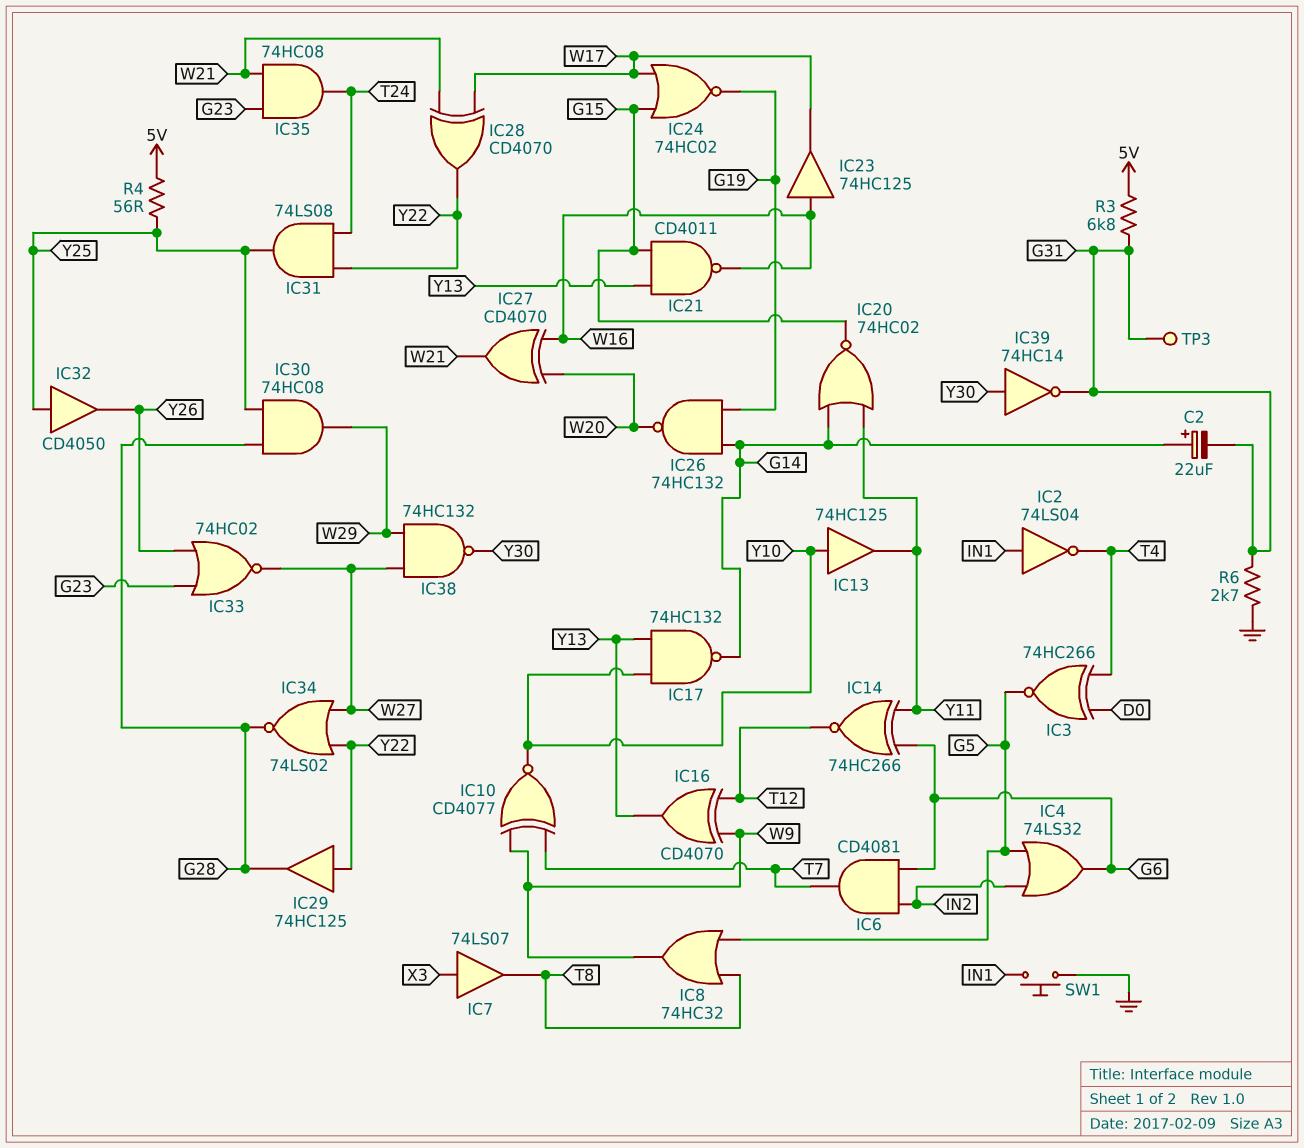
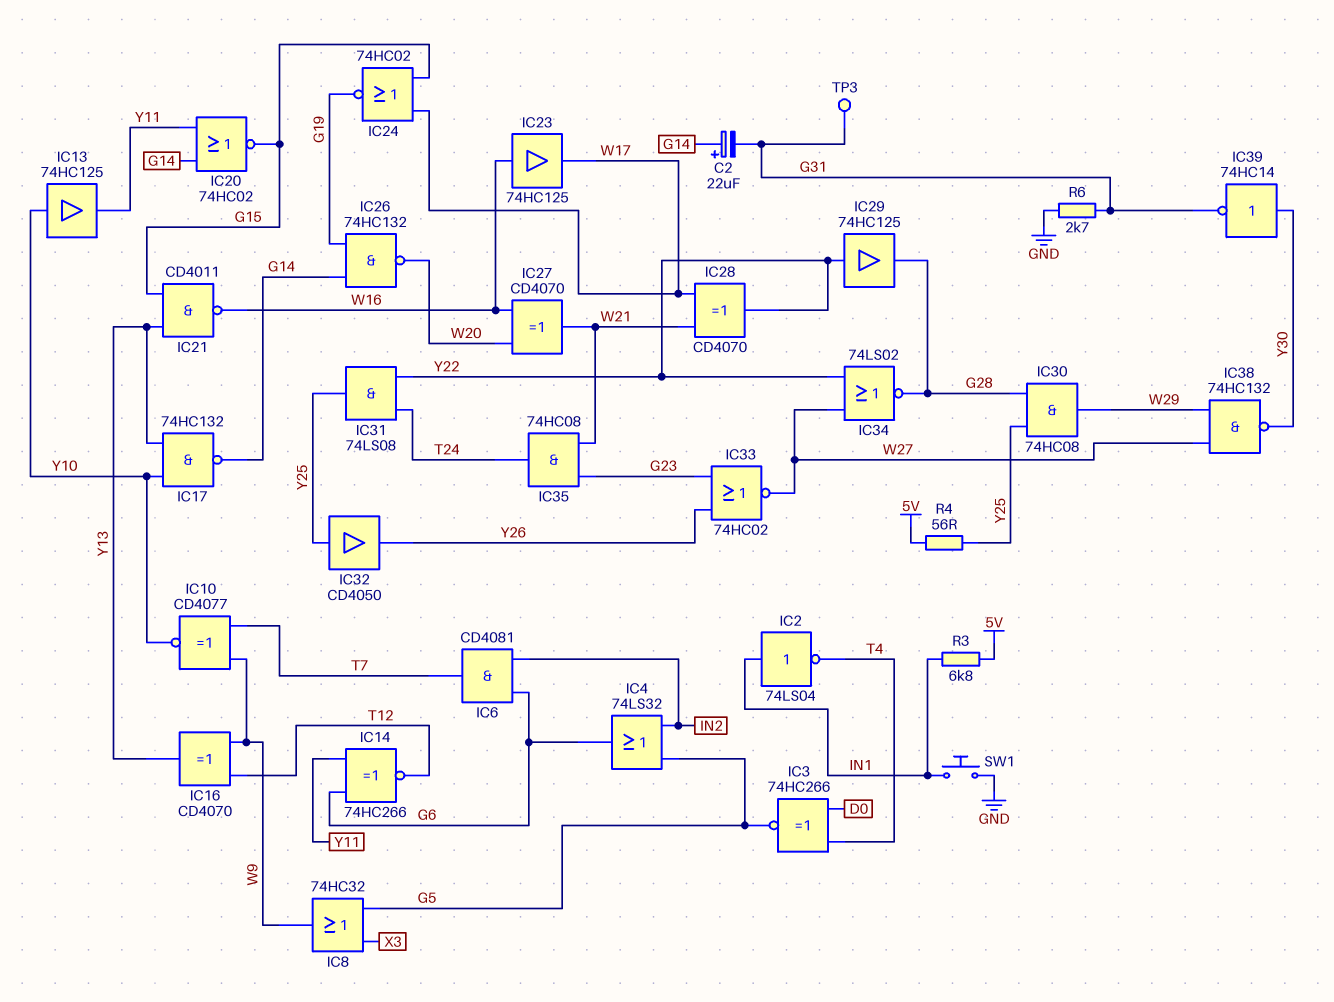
IC7: buffer 74LS07 (in X3, out T8) -> none
IC8: OR 74HC32 (in G5, in T8, out W9) -> OR 74HC32 (in G5, in X3, out W9)
R3: 6.8k (5V, G31) -> 6.8k (5V, IN1)

